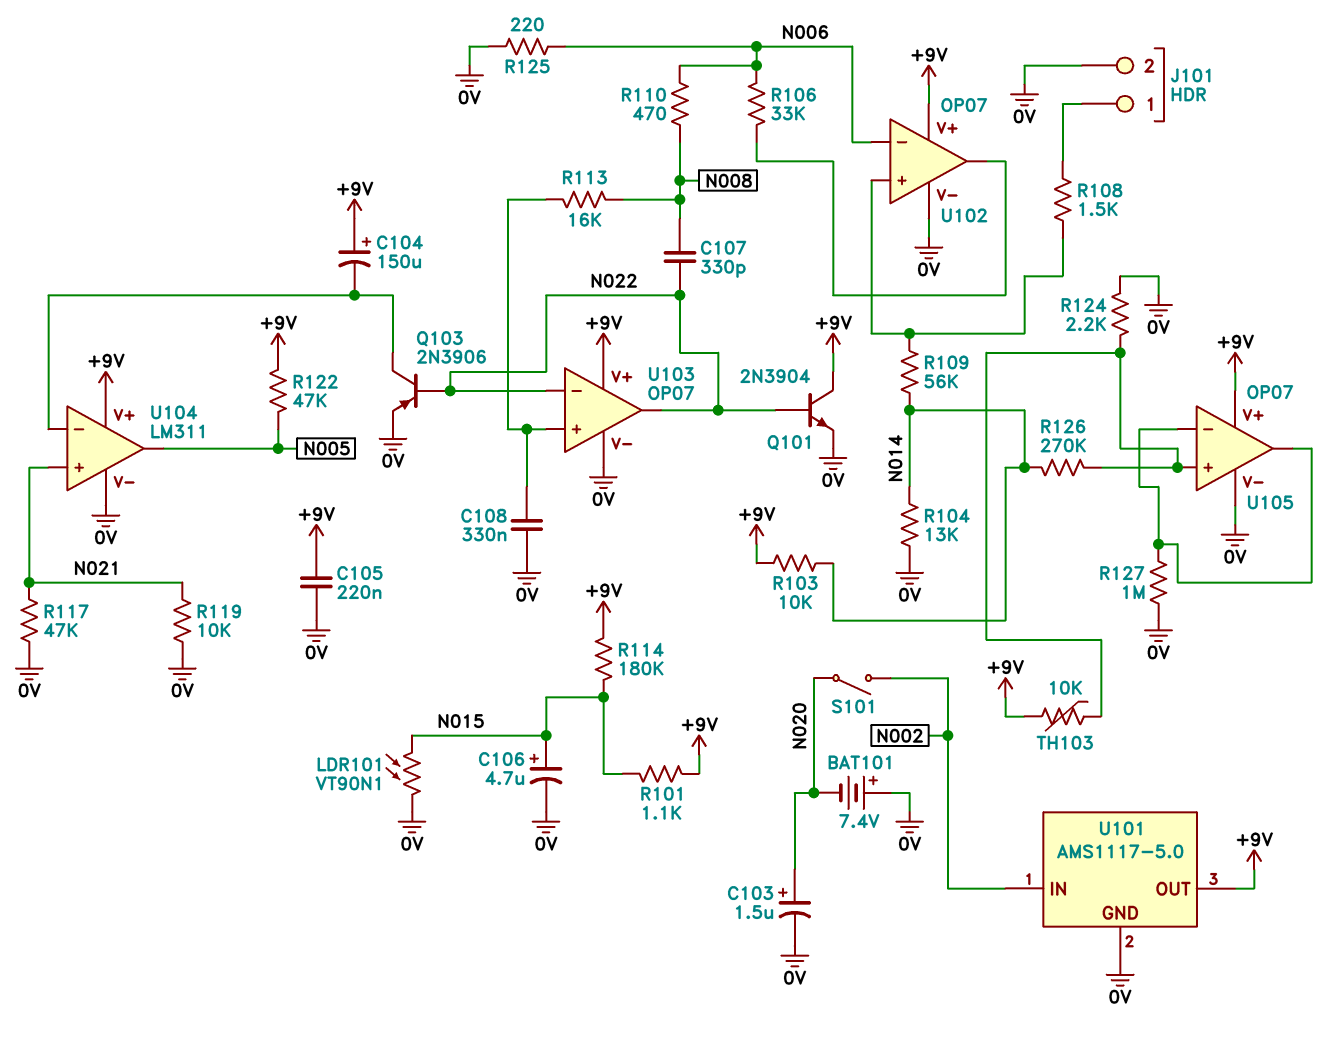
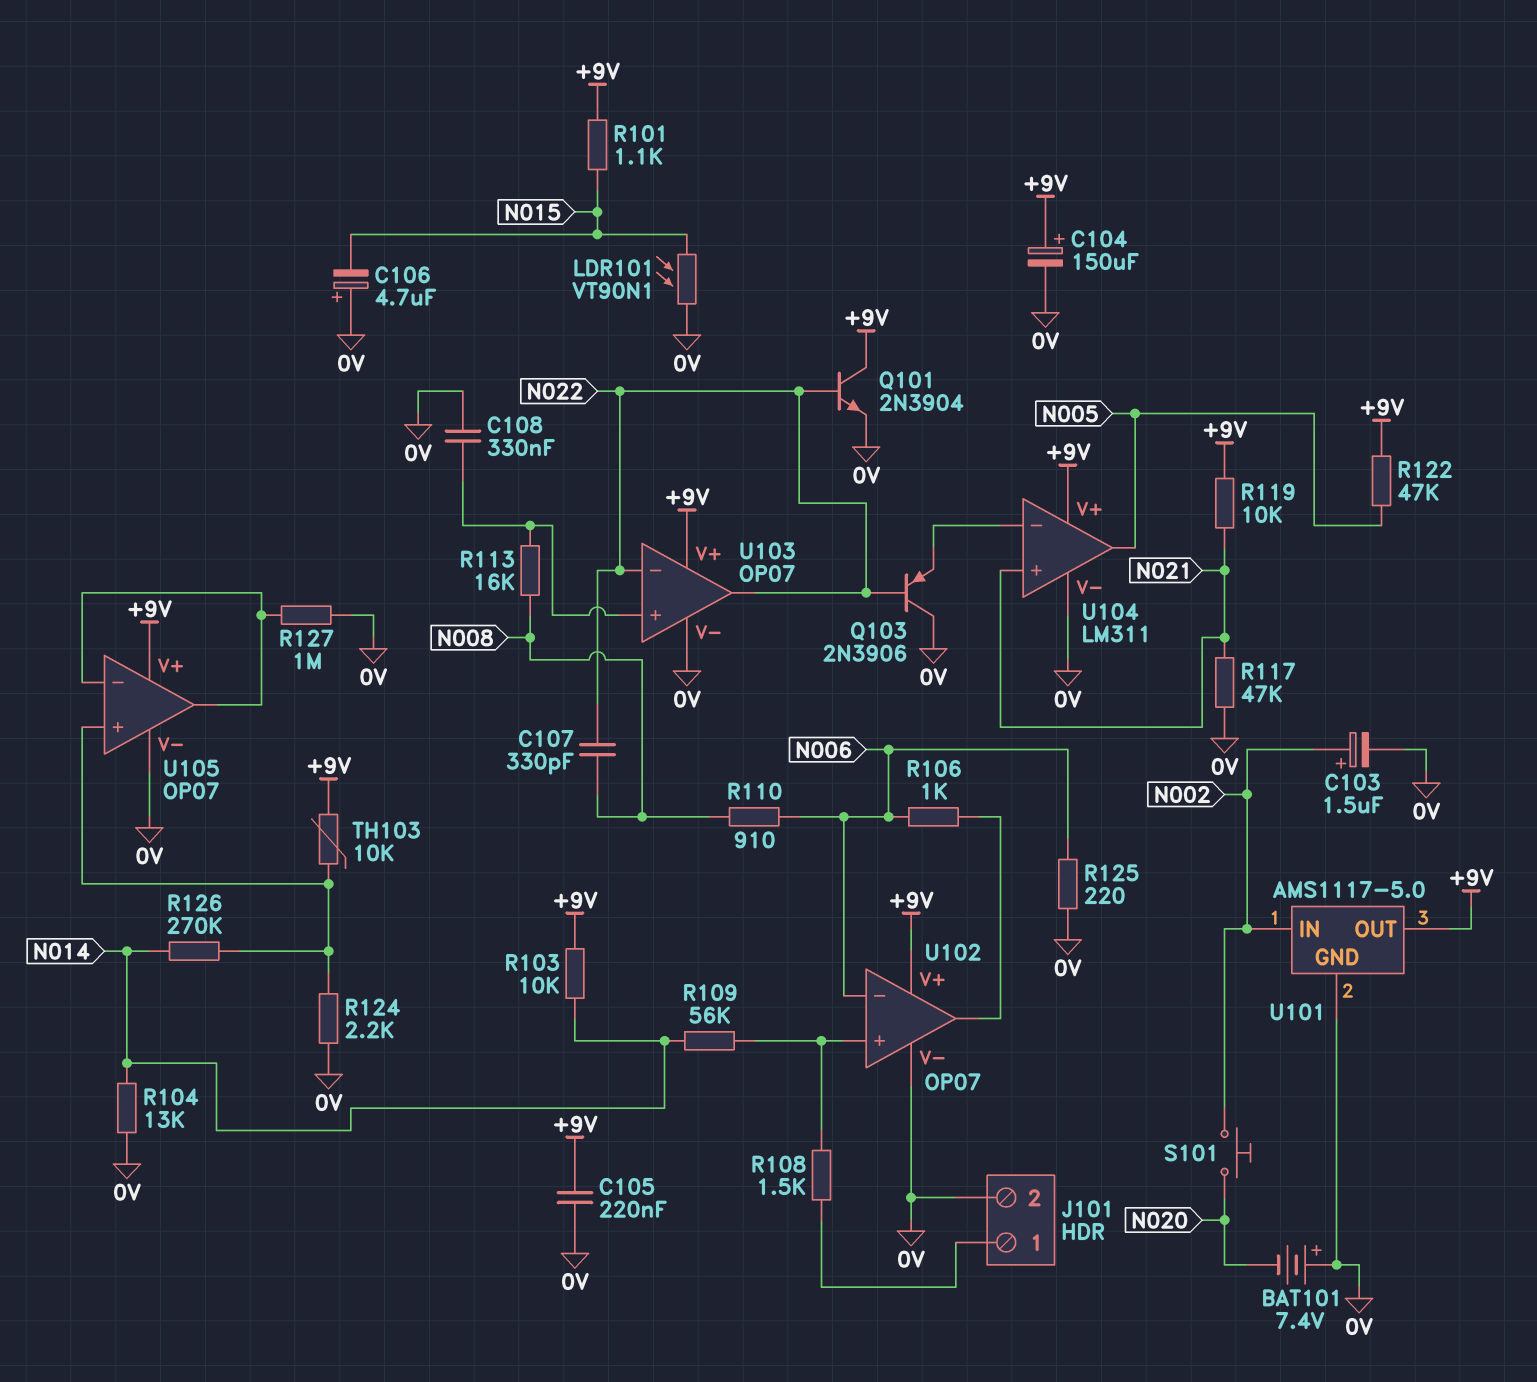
C103: 1.5uF (plus N020, minus 0V) -> 1.5uF (plus N002, minus 0V)
C104: 150uF (plus +9V, minus U104/in-) -> 150uF (plus +9V, minus 0V)
C106: 4.7uF (plus N015, minus 0V) -> 4.7uF (plus 0V, minus N015)
Q103: PNP 2N3906 (B N022, C U104/in-, E 0V) -> PNP 2N3906 (B N022, C 0V, E U104/in-)
R106: 33k (N006, U102/out) -> 1k (N006, U102/out)
R110: 470 (N006, N008) -> 910 (N006, N008)
R114: 180k (+9V, N015) -> none
R119: 10k (0V, N021) -> 10k (+9V, N021)
S101: switch (N002, N020) -> button (N002, N020)

